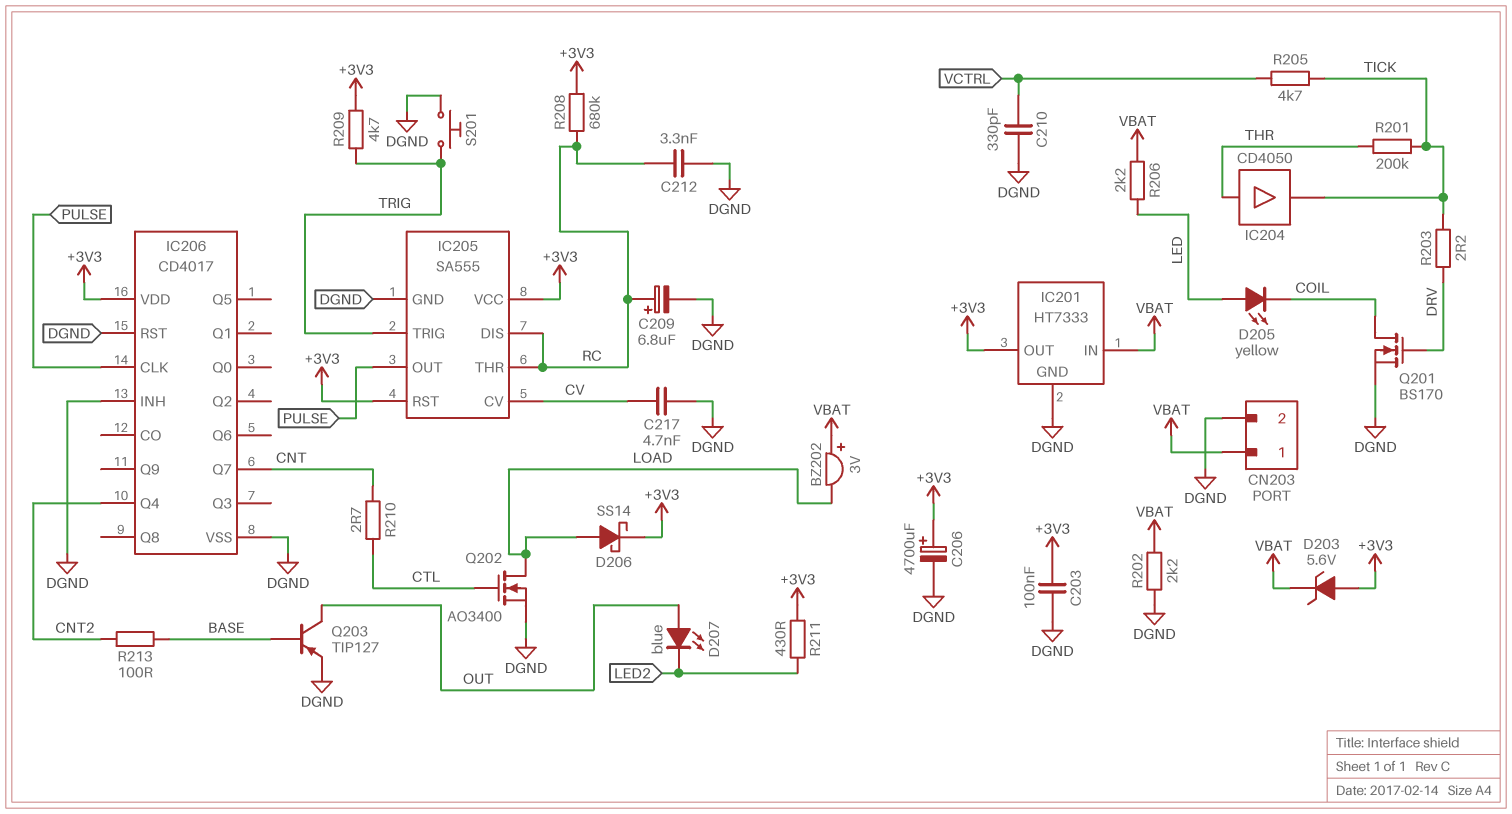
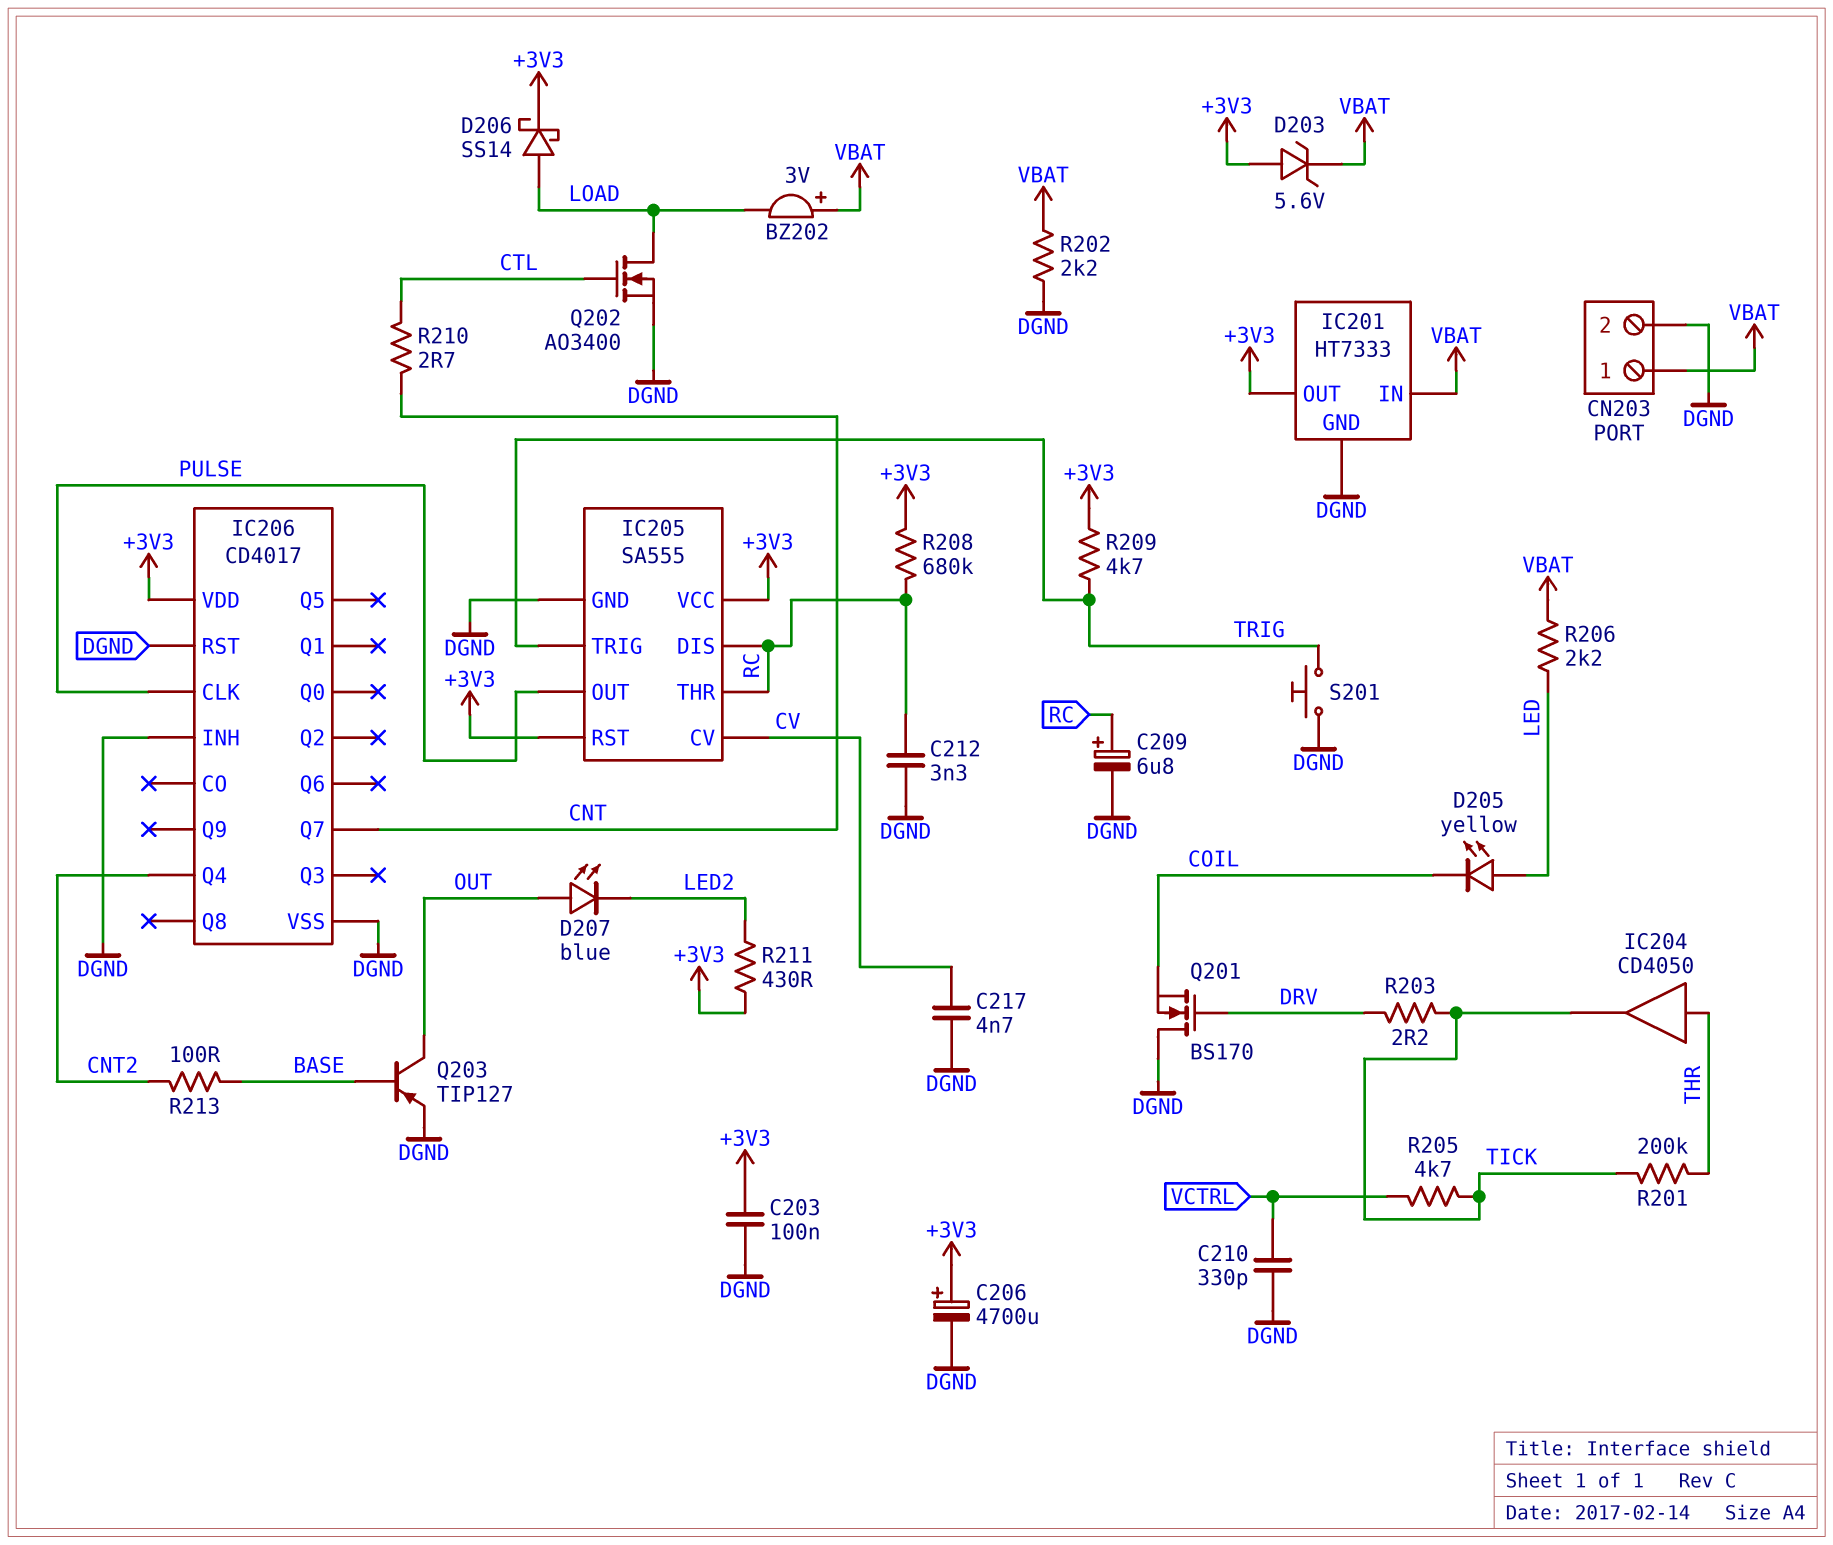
Q201: NMOS BS170 (G DRV, D COIL, S DGND) -> NMOS BS170 (G DRV, D DGND, S COIL)

